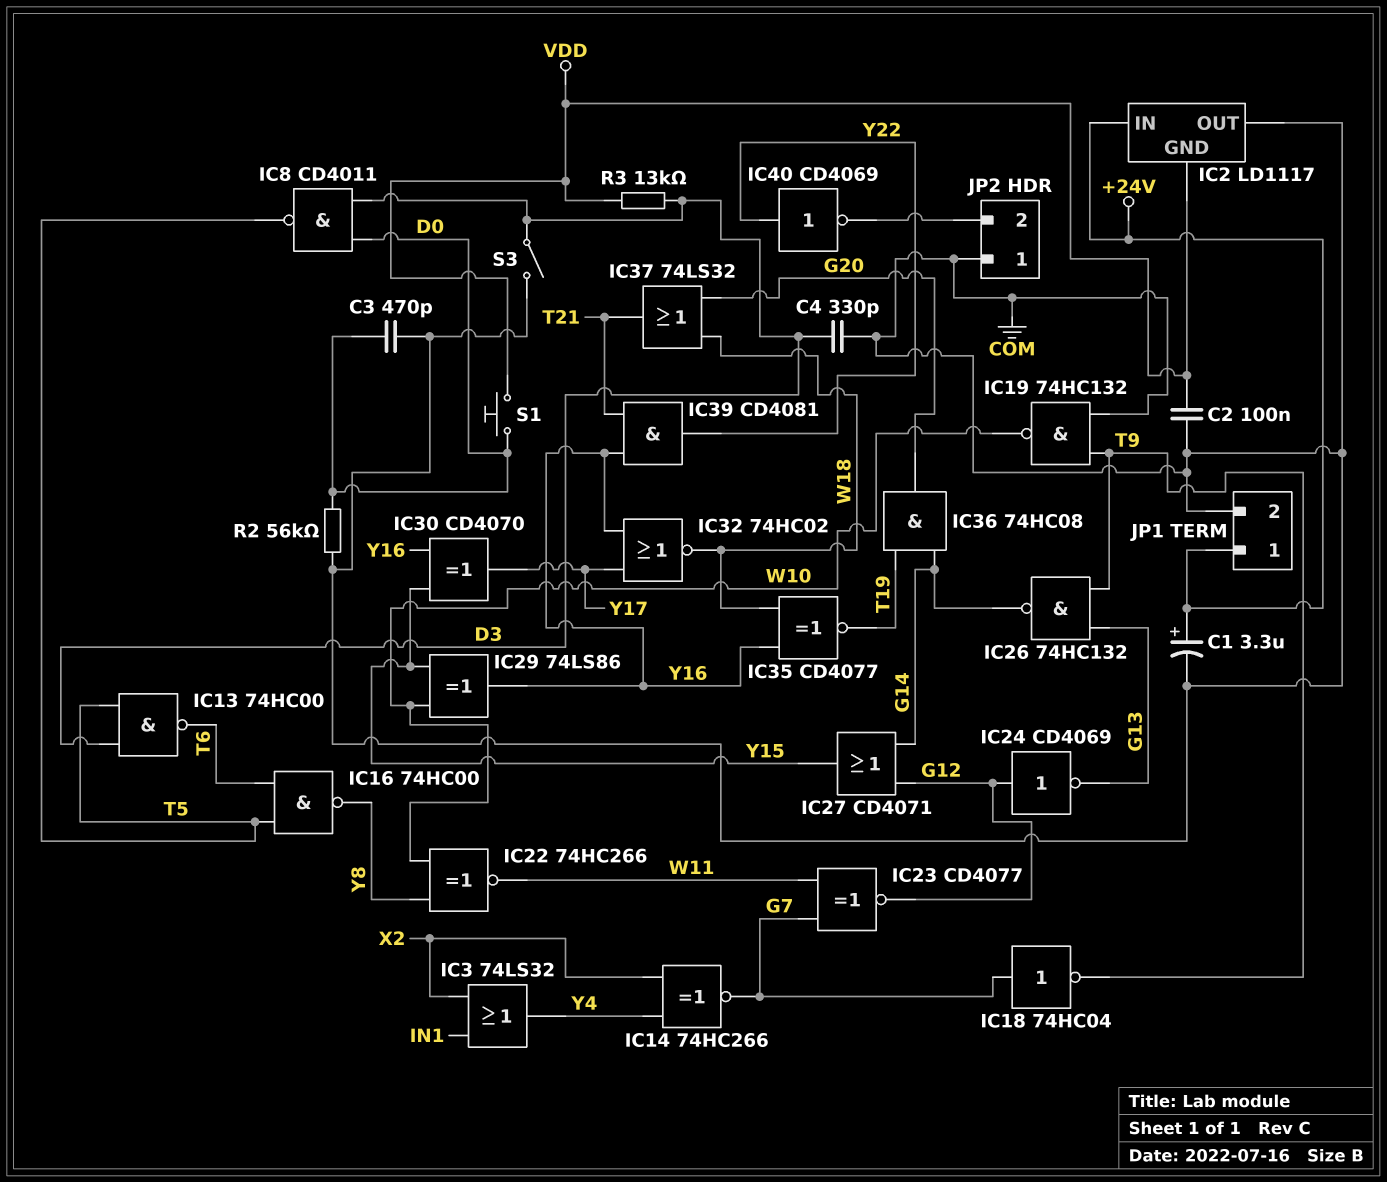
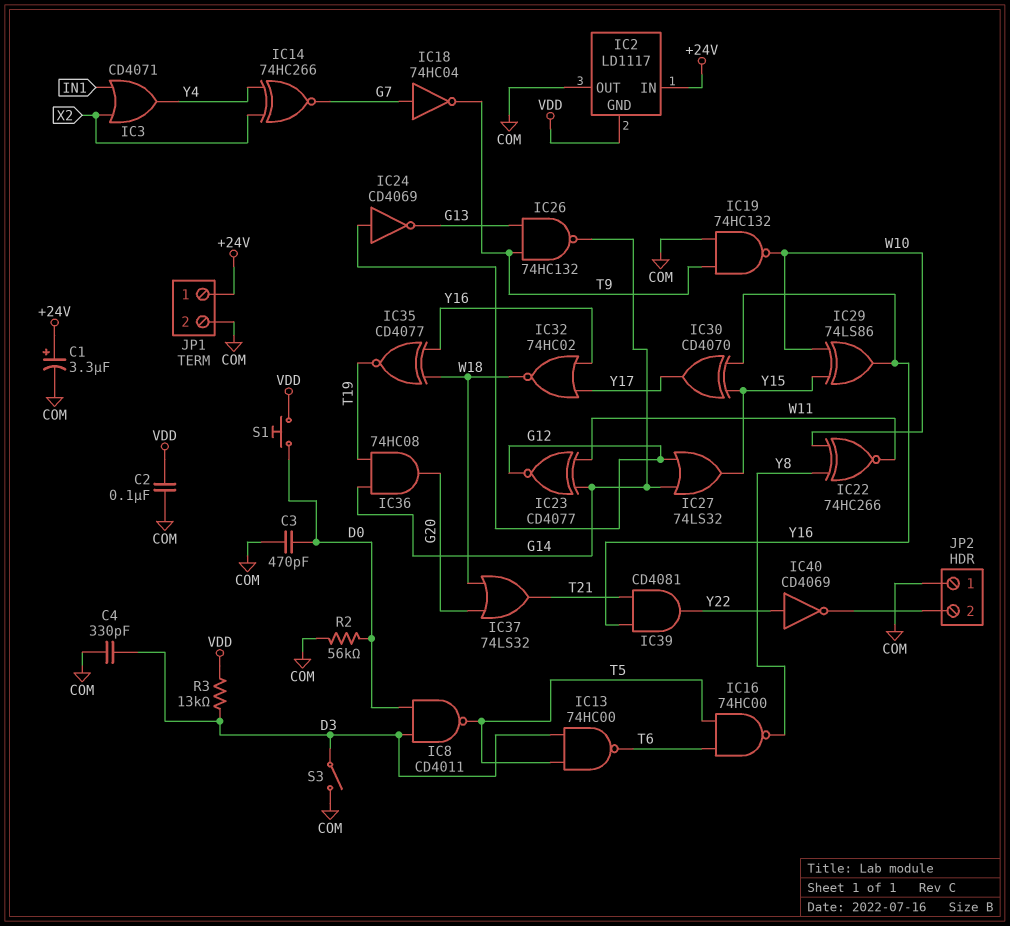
IC3: OR 74LS32 (in IN1, in X2, out Y4) -> OR CD4071 (in IN1, in X2, out Y4)
IC23: XNOR CD4077 (in G7, in W11, out G12) -> XNOR CD4077 (in G14, in W11, out G12)
IC27: OR CD4071 (in G12, in G14, out Y15) -> OR 74LS32 (in G12, in G14, out Y15)

